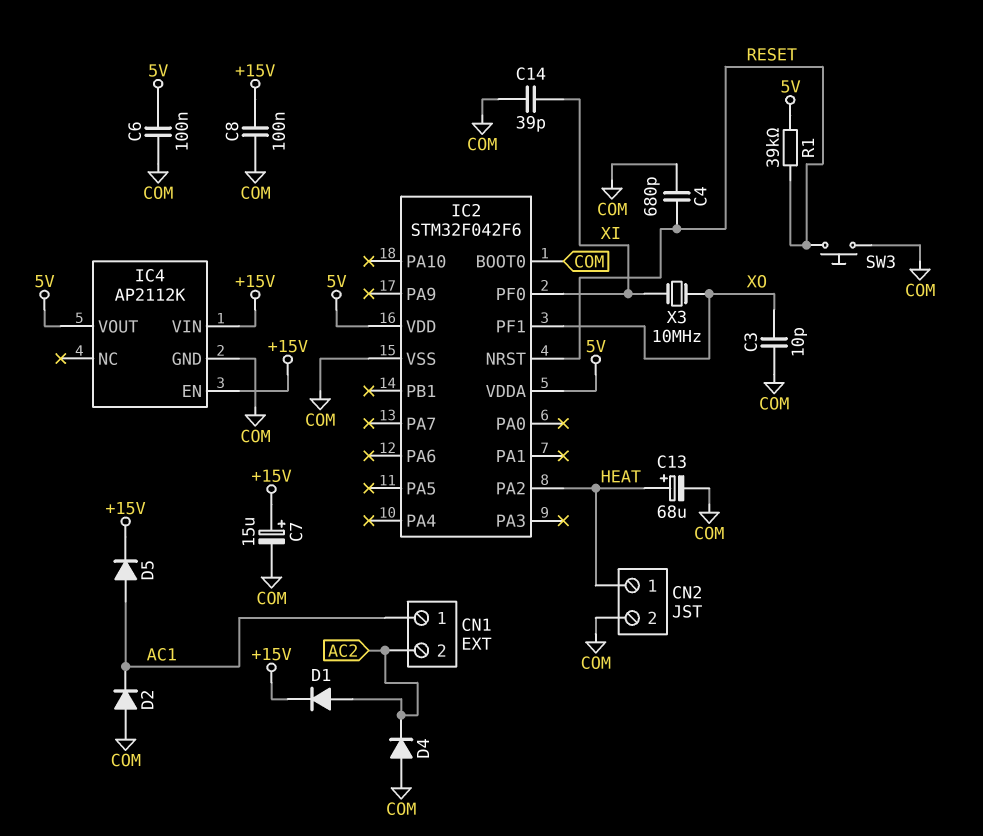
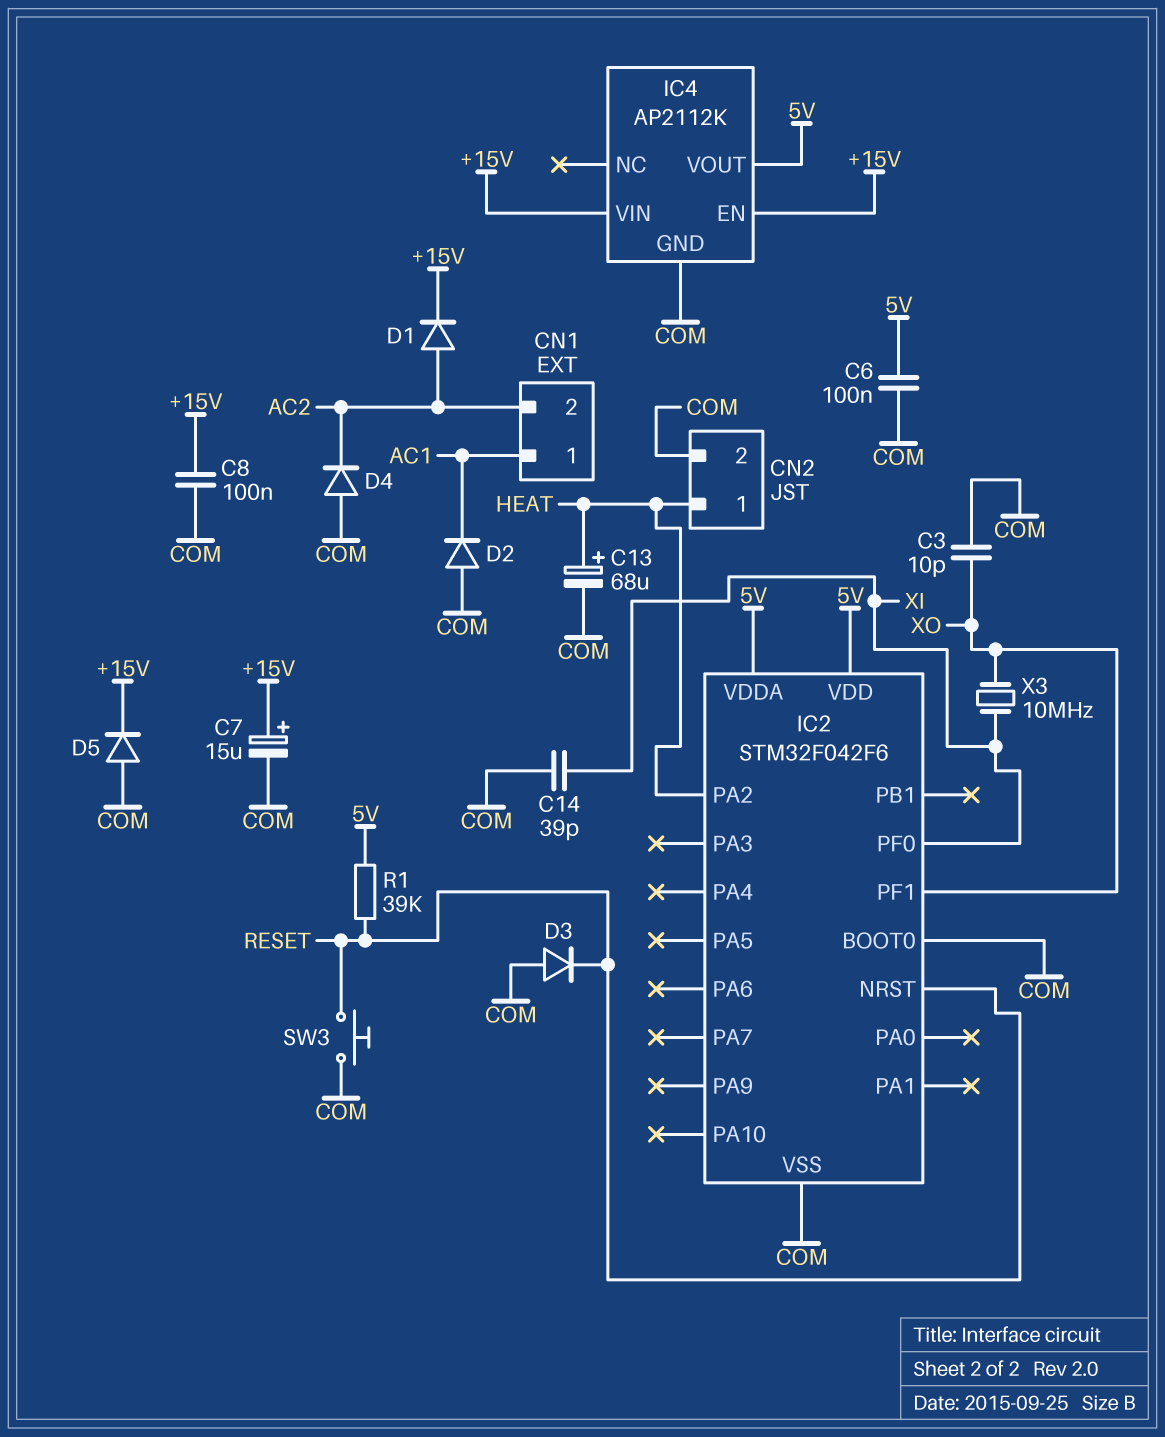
C4: 680pF (COM, RESET) -> none
D3: none -> diode (A COM, K RESET)
D5: diode (A AC1, K +15V) -> diode (A COM, K +15V)

